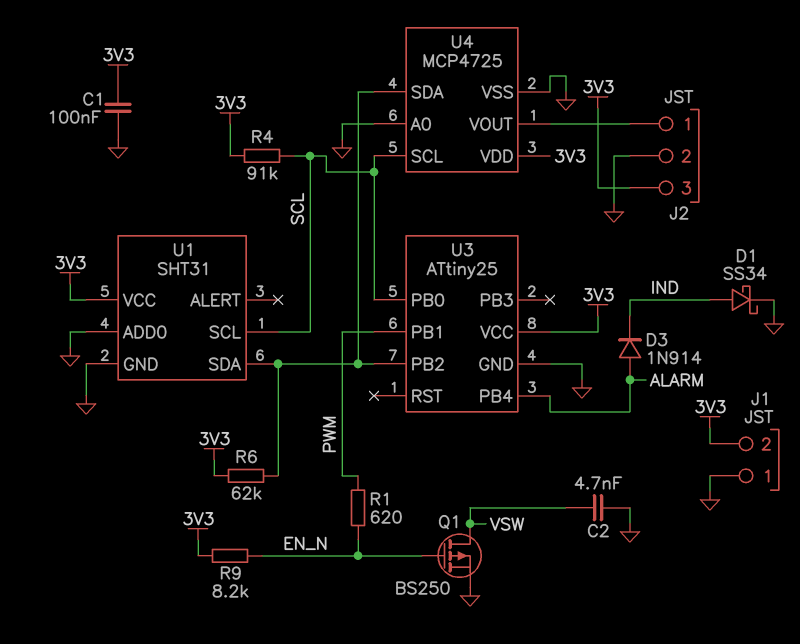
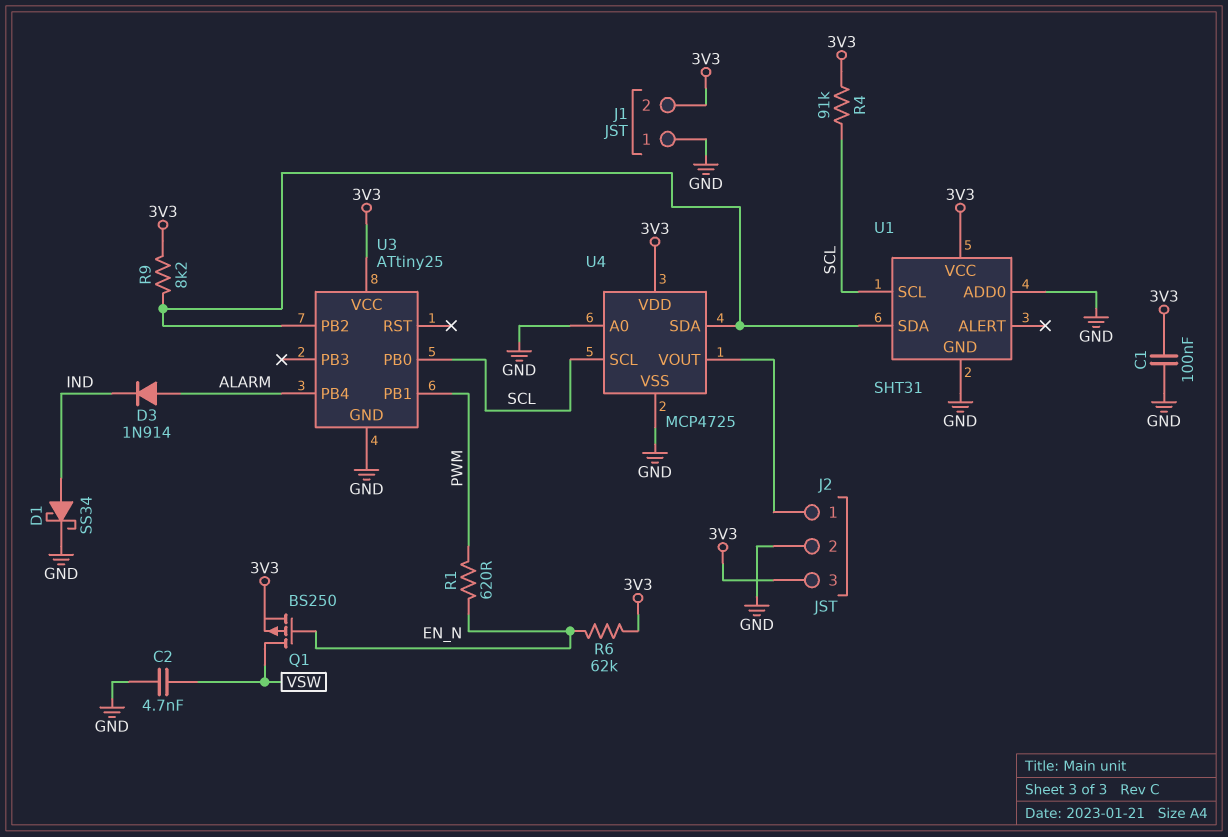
Q1: PMOS BS250 (G EN_N, D VSW, S GND) -> PMOS BS250 (G EN_N, D VSW, S 3V3)
R6: 62k (3V3, U1/SDA) -> 62k (3V3, EN_N)
R9: 8.2k (3V3, EN_N) -> 8.2k (3V3, U1/SDA)

